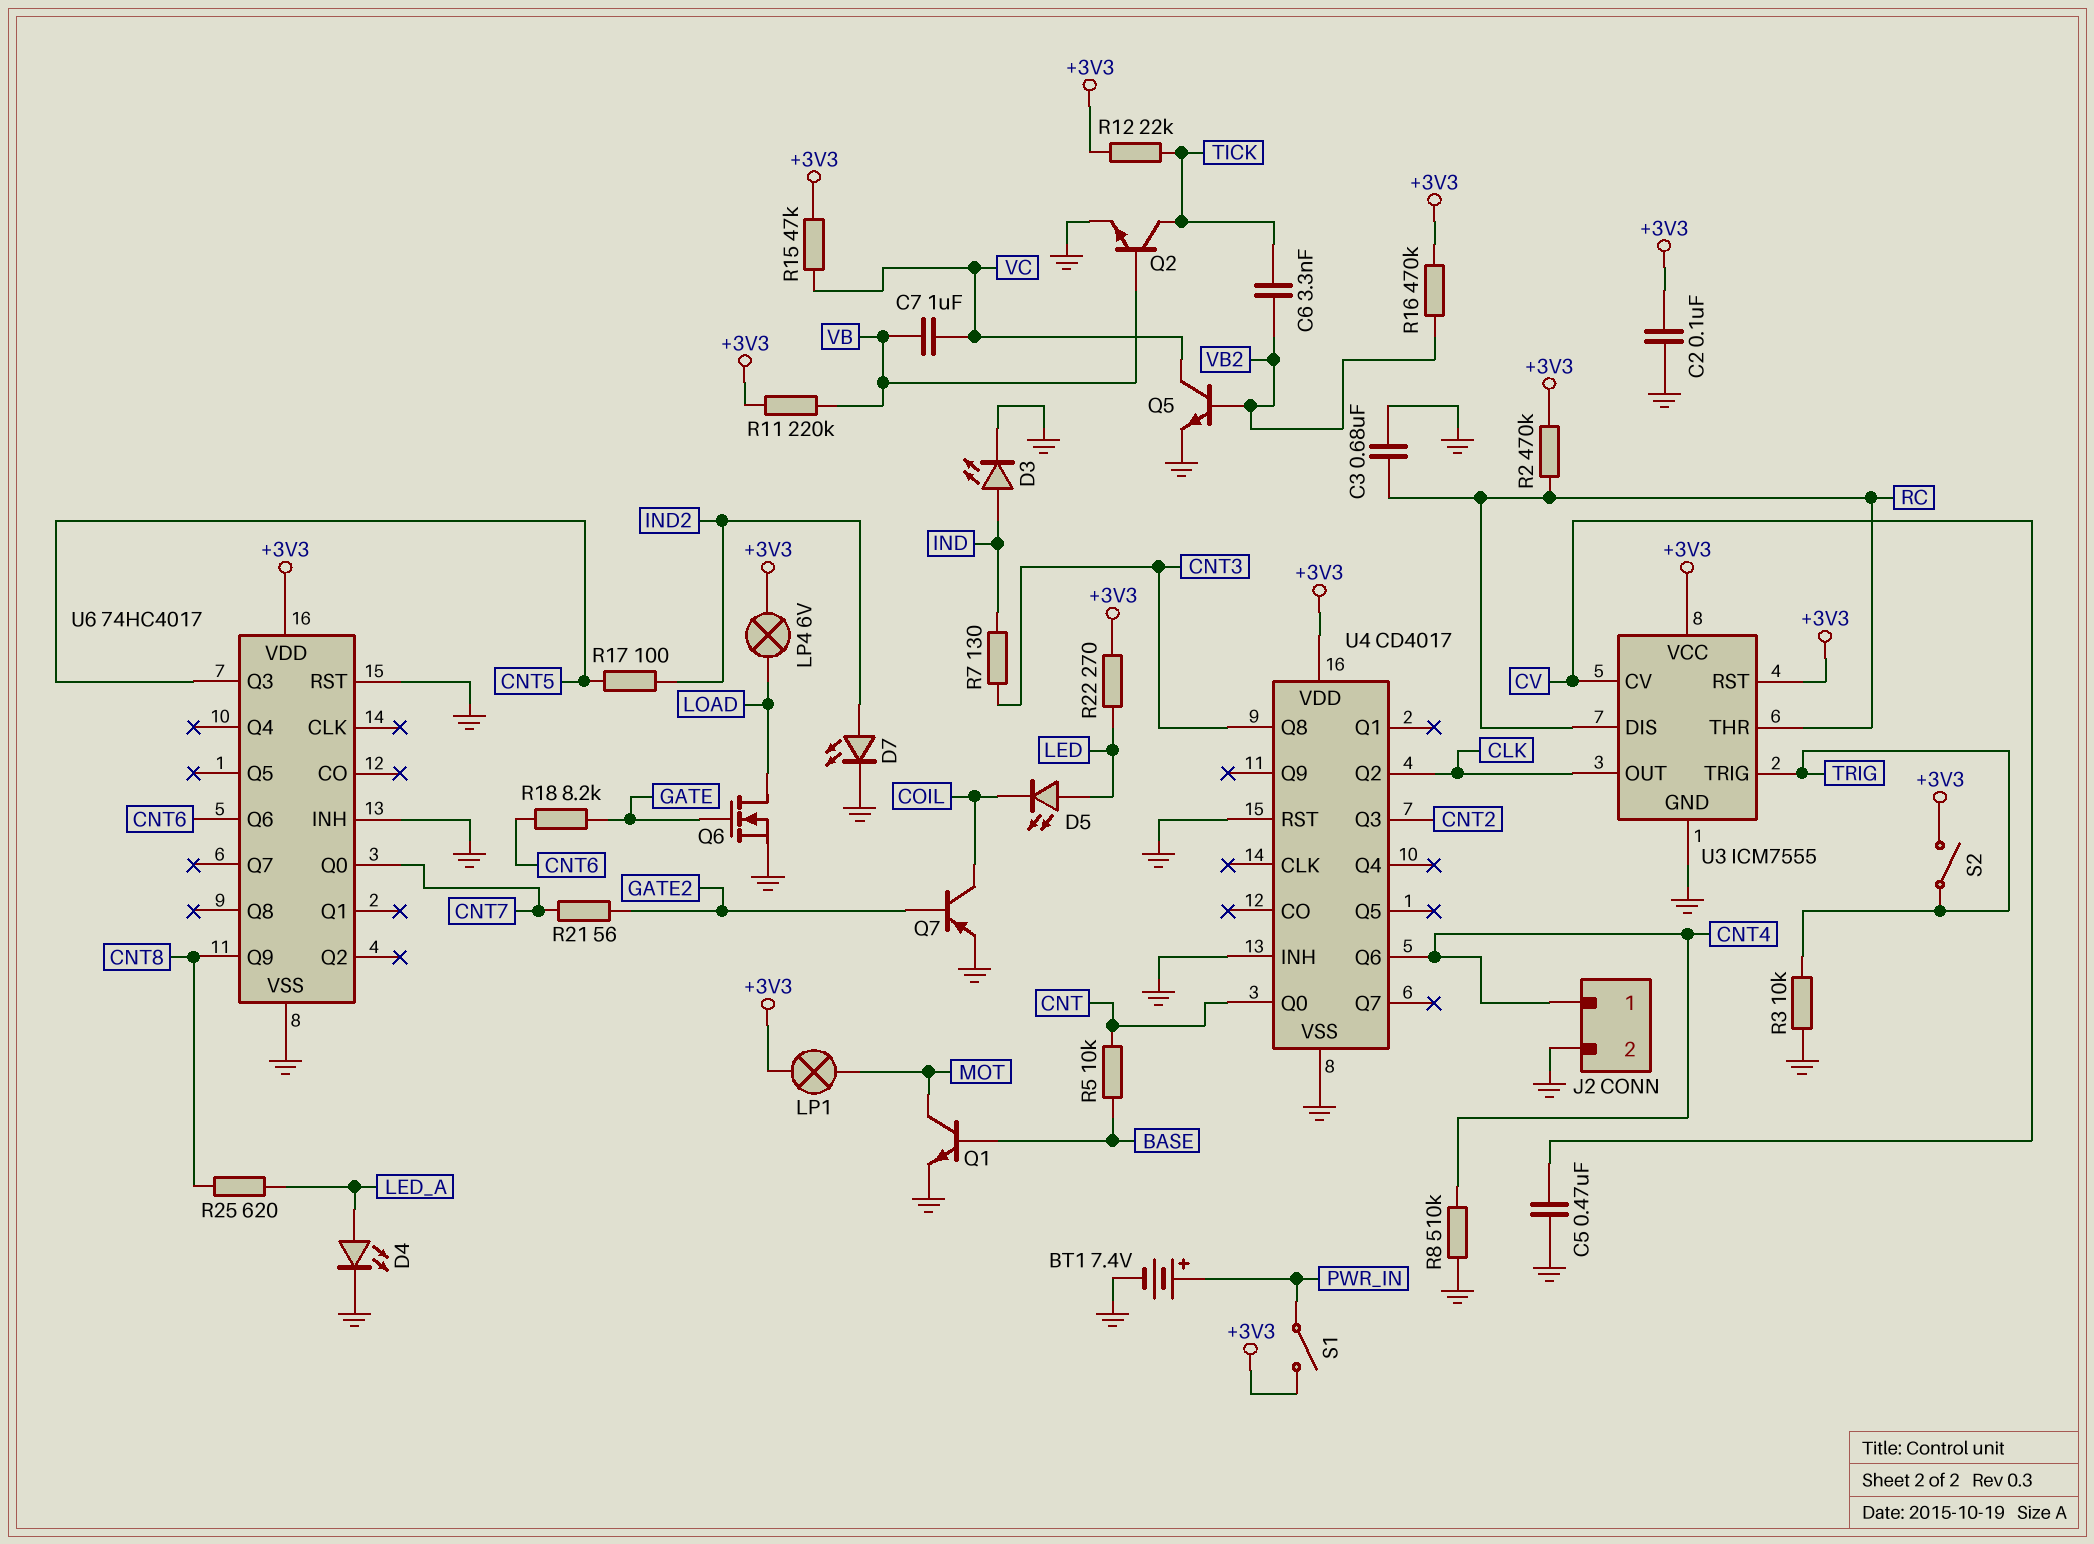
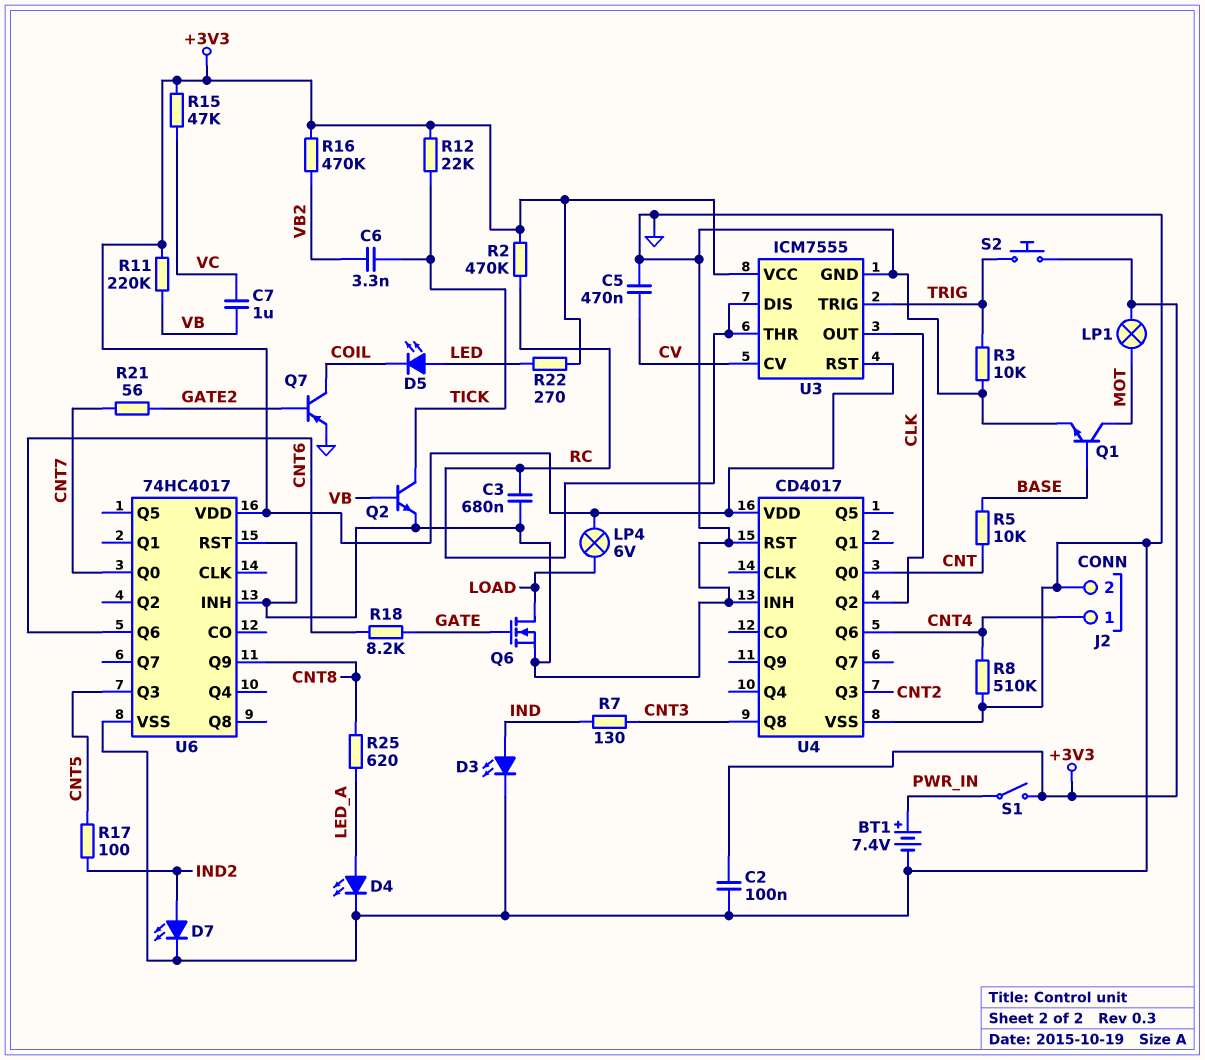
Q5: NPN (B VB2, C VC, E GND) -> none
S2: switch (+3V3, TRIG) -> button (+3V3, TRIG)

